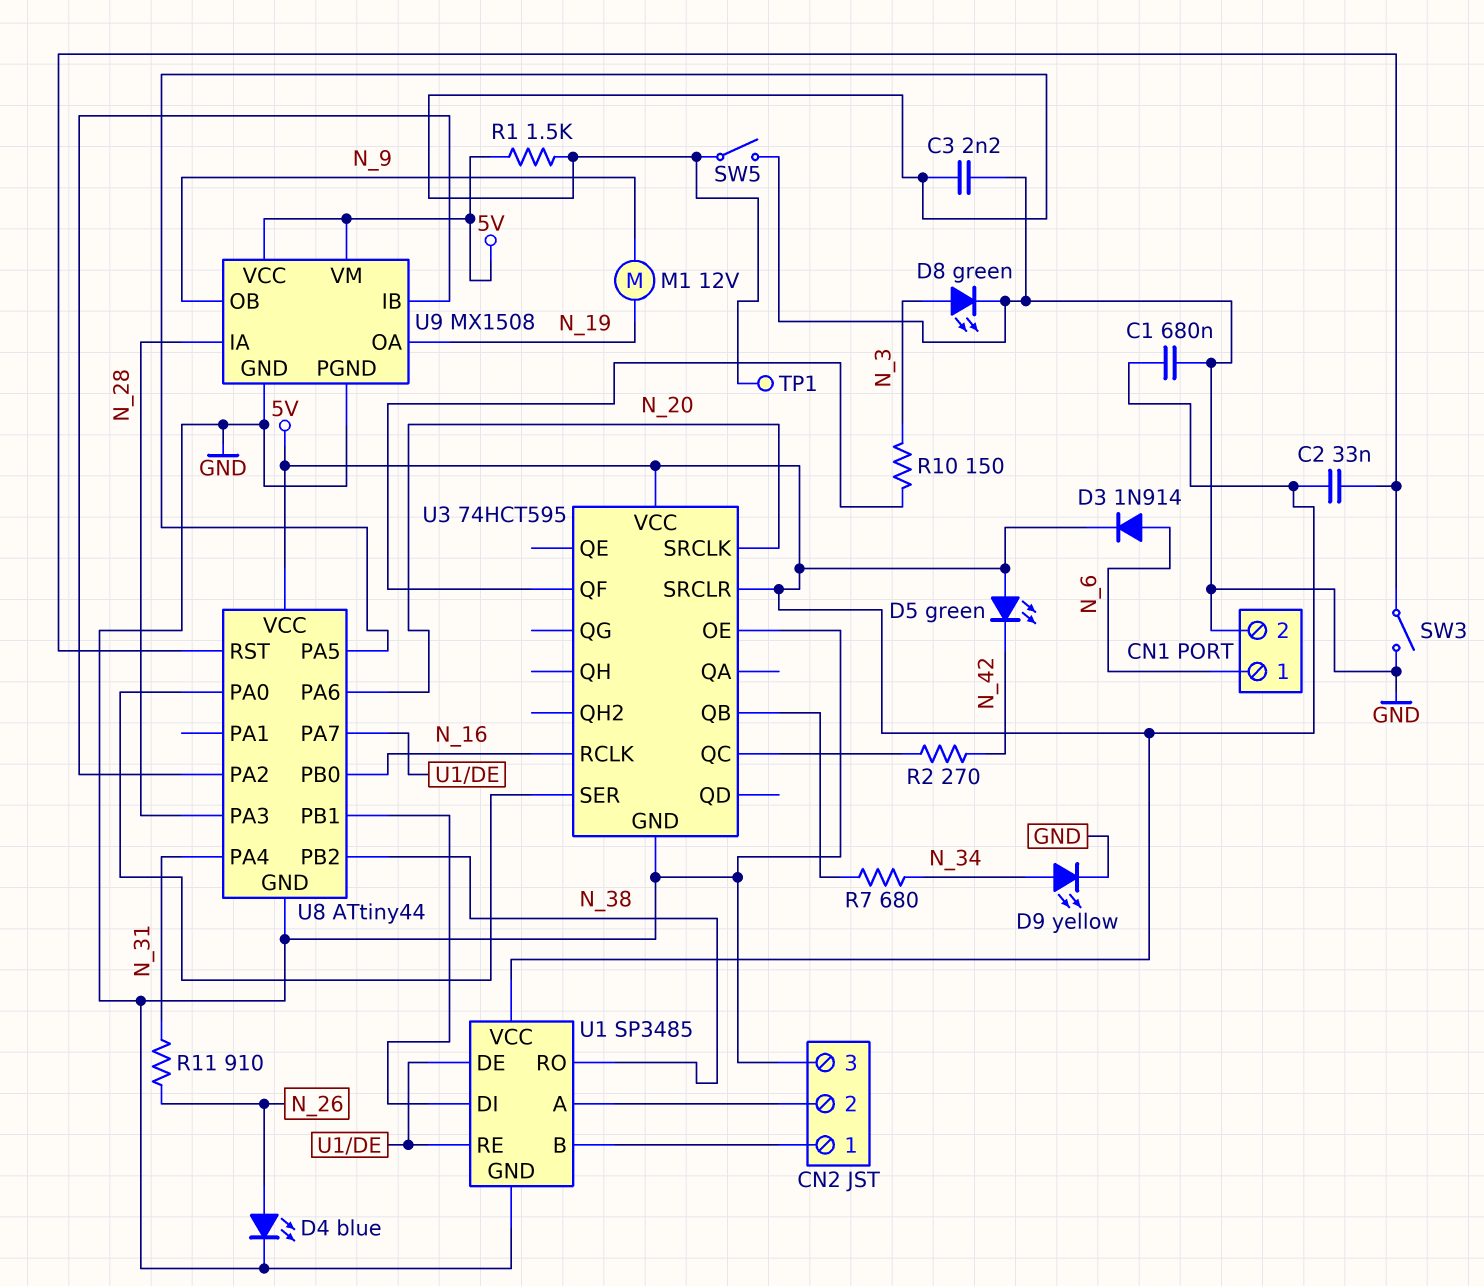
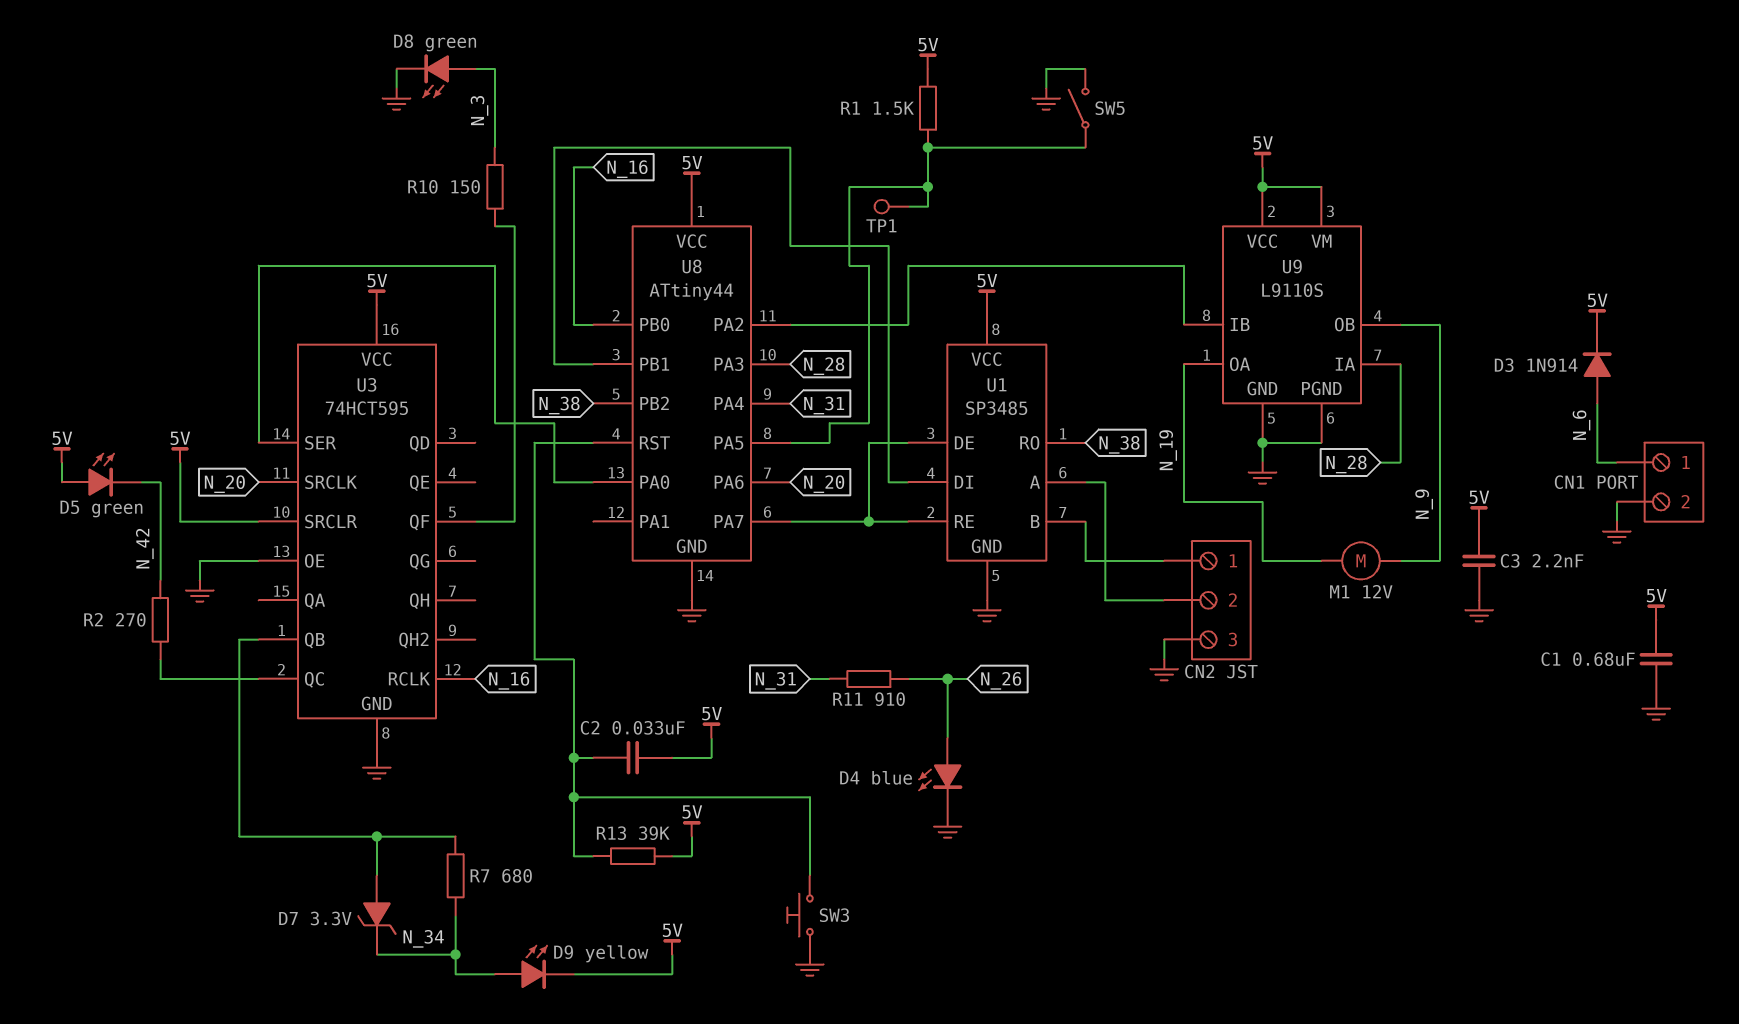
C3: 2.2nF (GND, U8/PA5) -> 2.2nF (5V, GND)
D7: none -> zener 3.3V (A U3/QB, K N_34)
D9: LED yellow (A N_34, K GND) -> LED yellow (A N_34, K 5V)
R13: none -> 39k (5V, U8/RST)
SW3: switch (GND, U8/RST) -> button (GND, U8/RST)
U9: MX1508 -> L9110S

